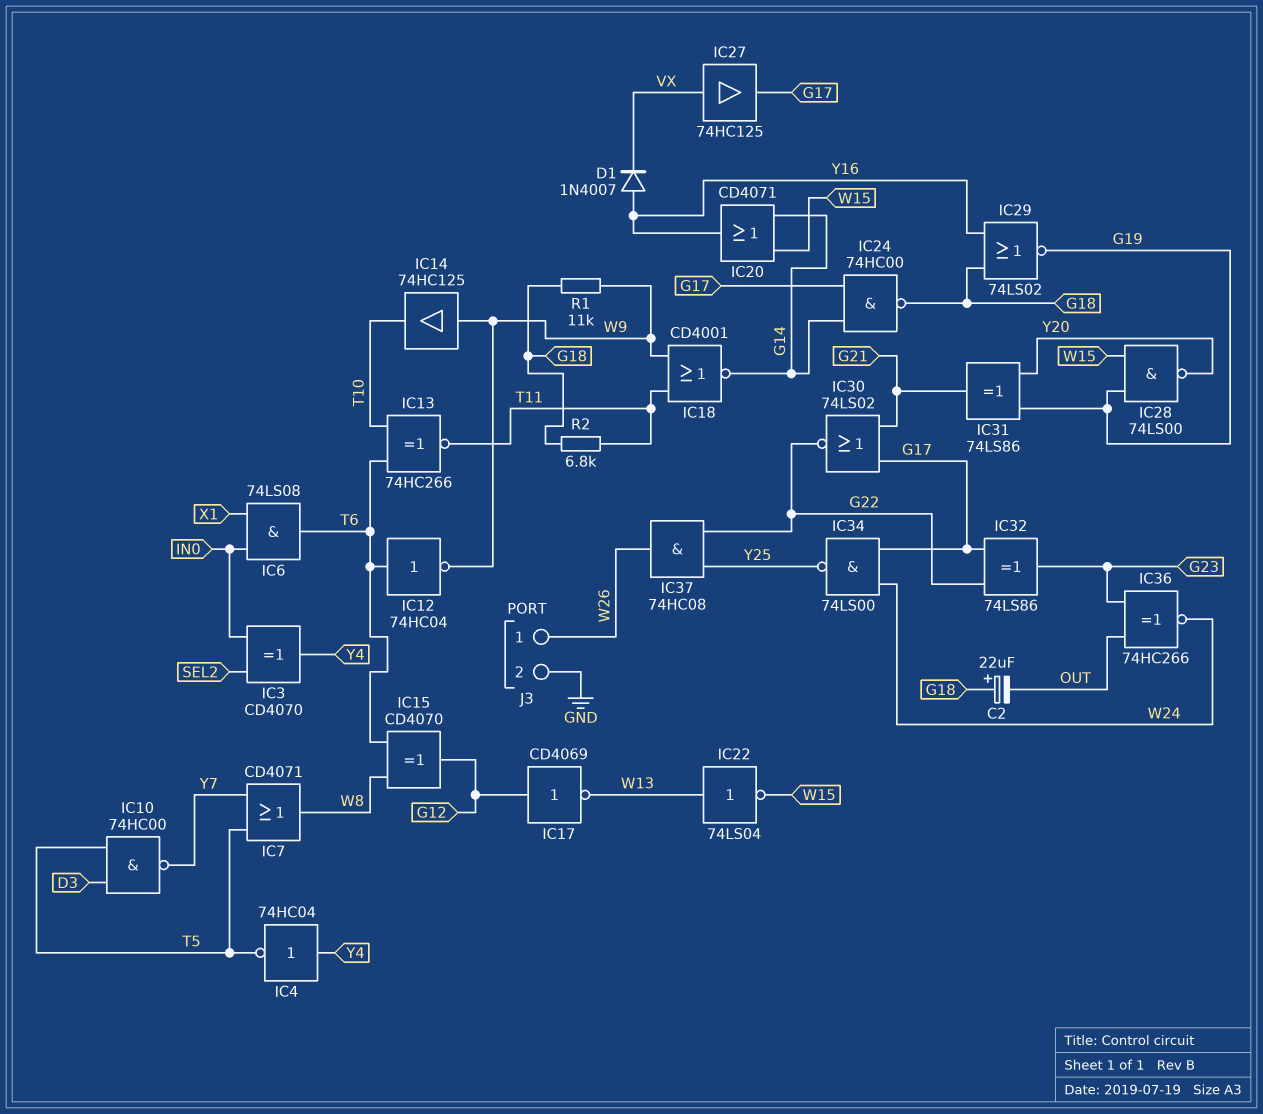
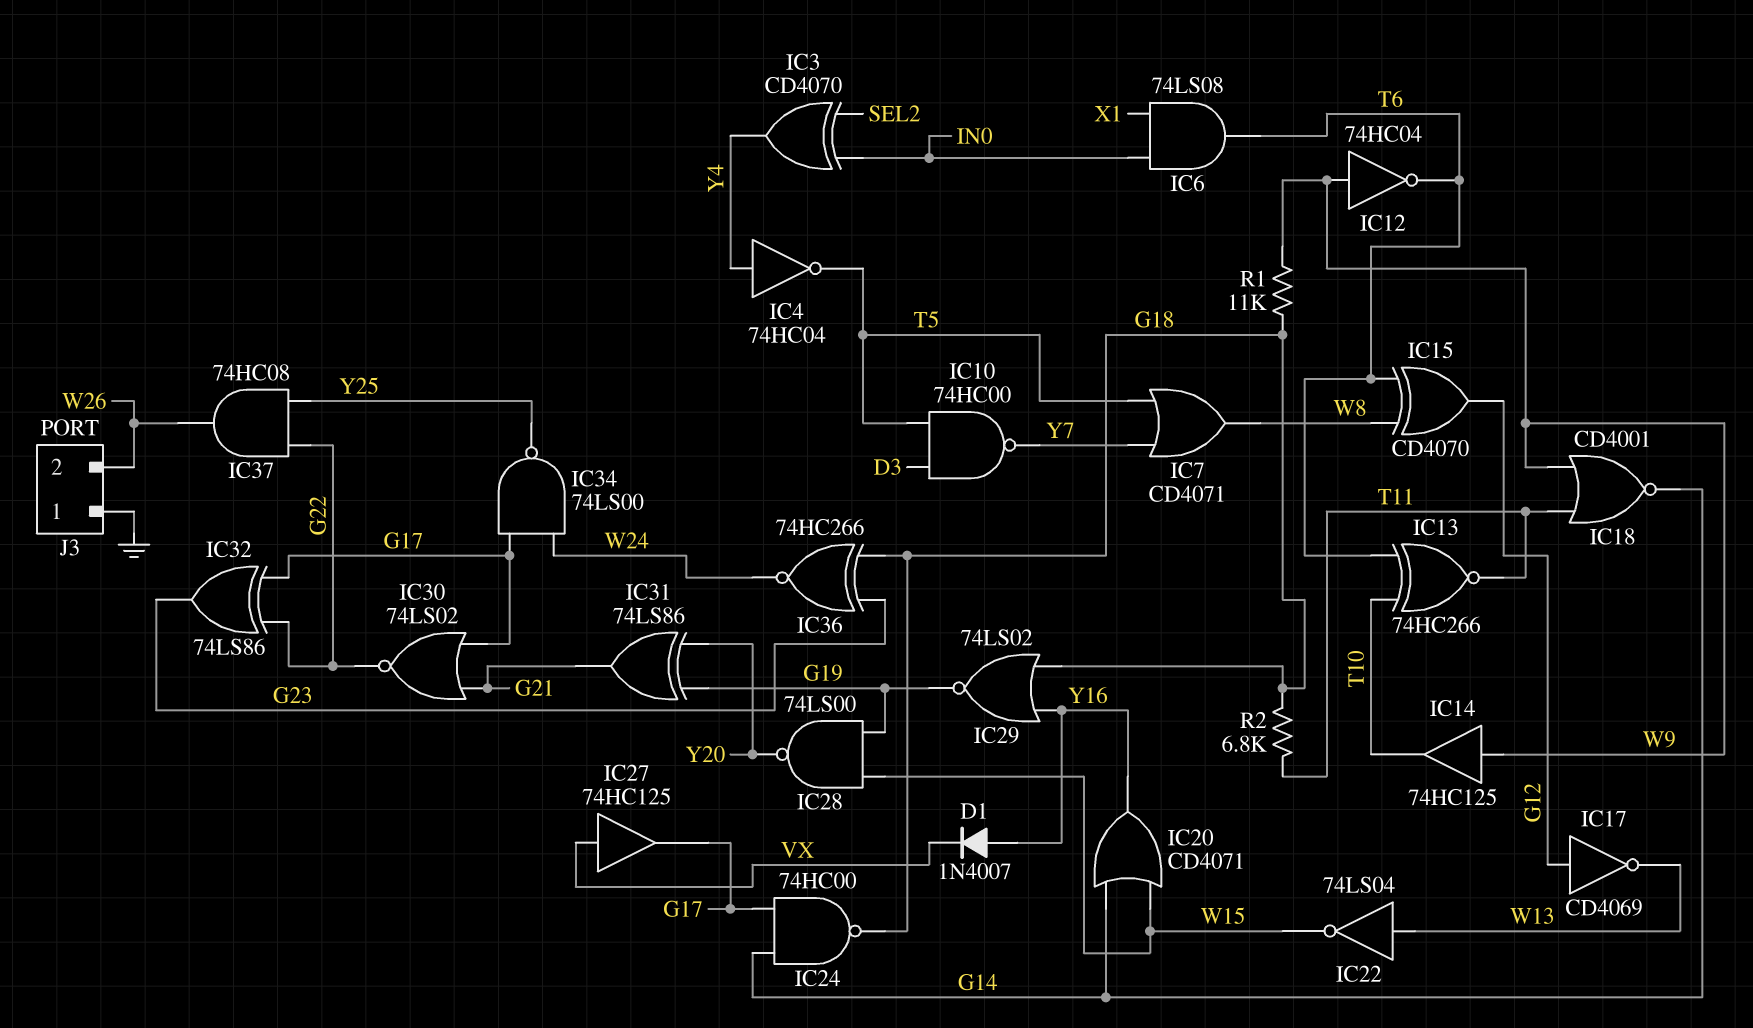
C2: 22uF (plus G18, minus OUT) -> none
IC12: NOT 74HC04 (in T6, out W9) -> NOT 74HC04 (in W9, out T6)
IC36: XNOR 74HC266 (in G23, in OUT, out W24) -> XNOR 74HC266 (in G18, in G23, out W24)
J3 pin 1: W26 -> GND
J3 pin 2: GND -> W26

